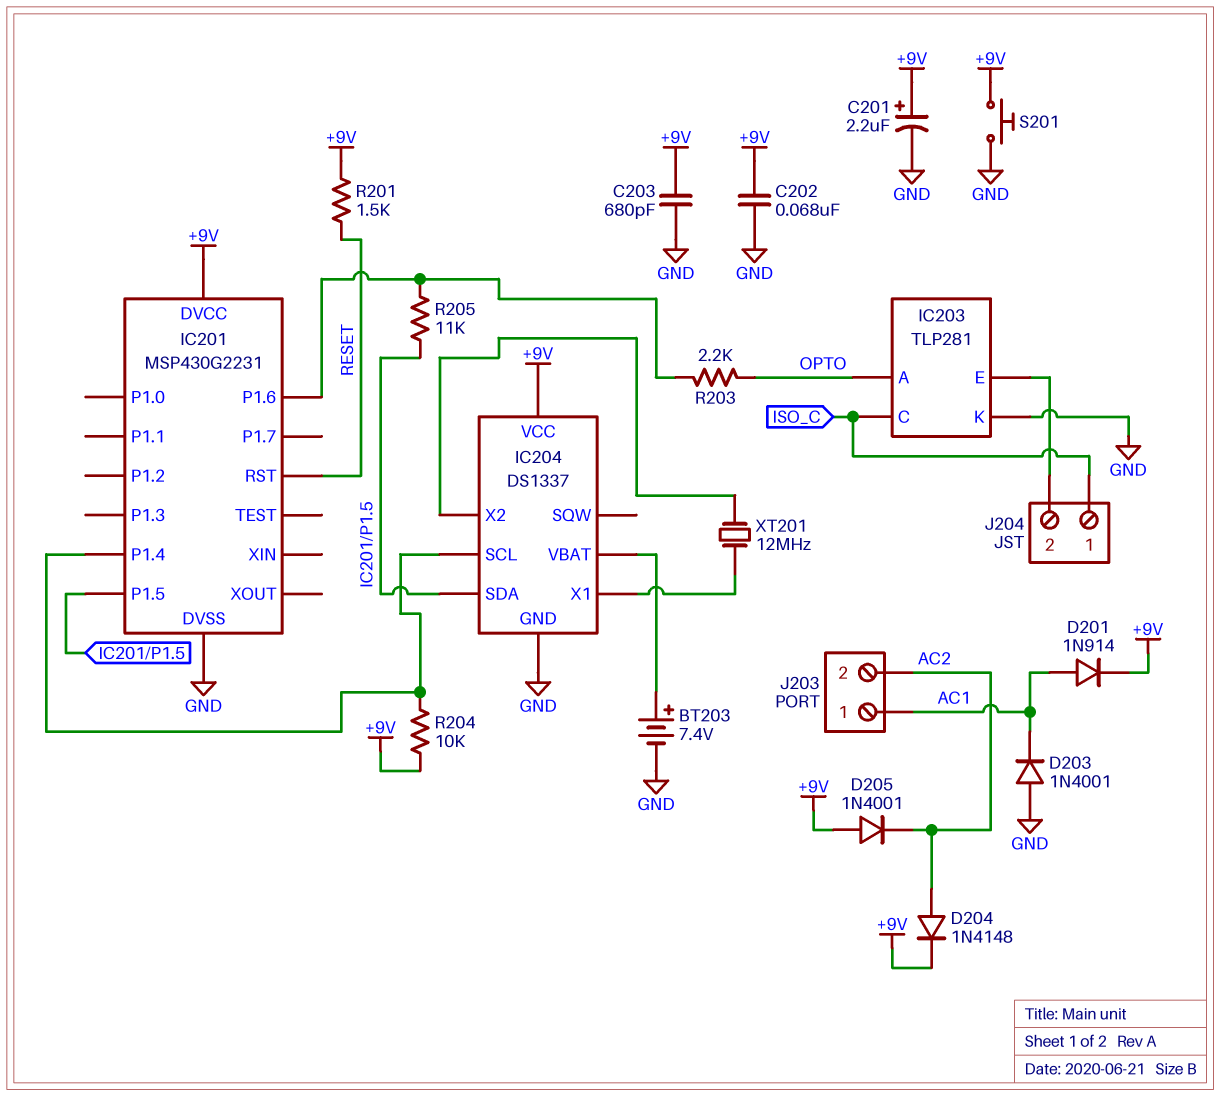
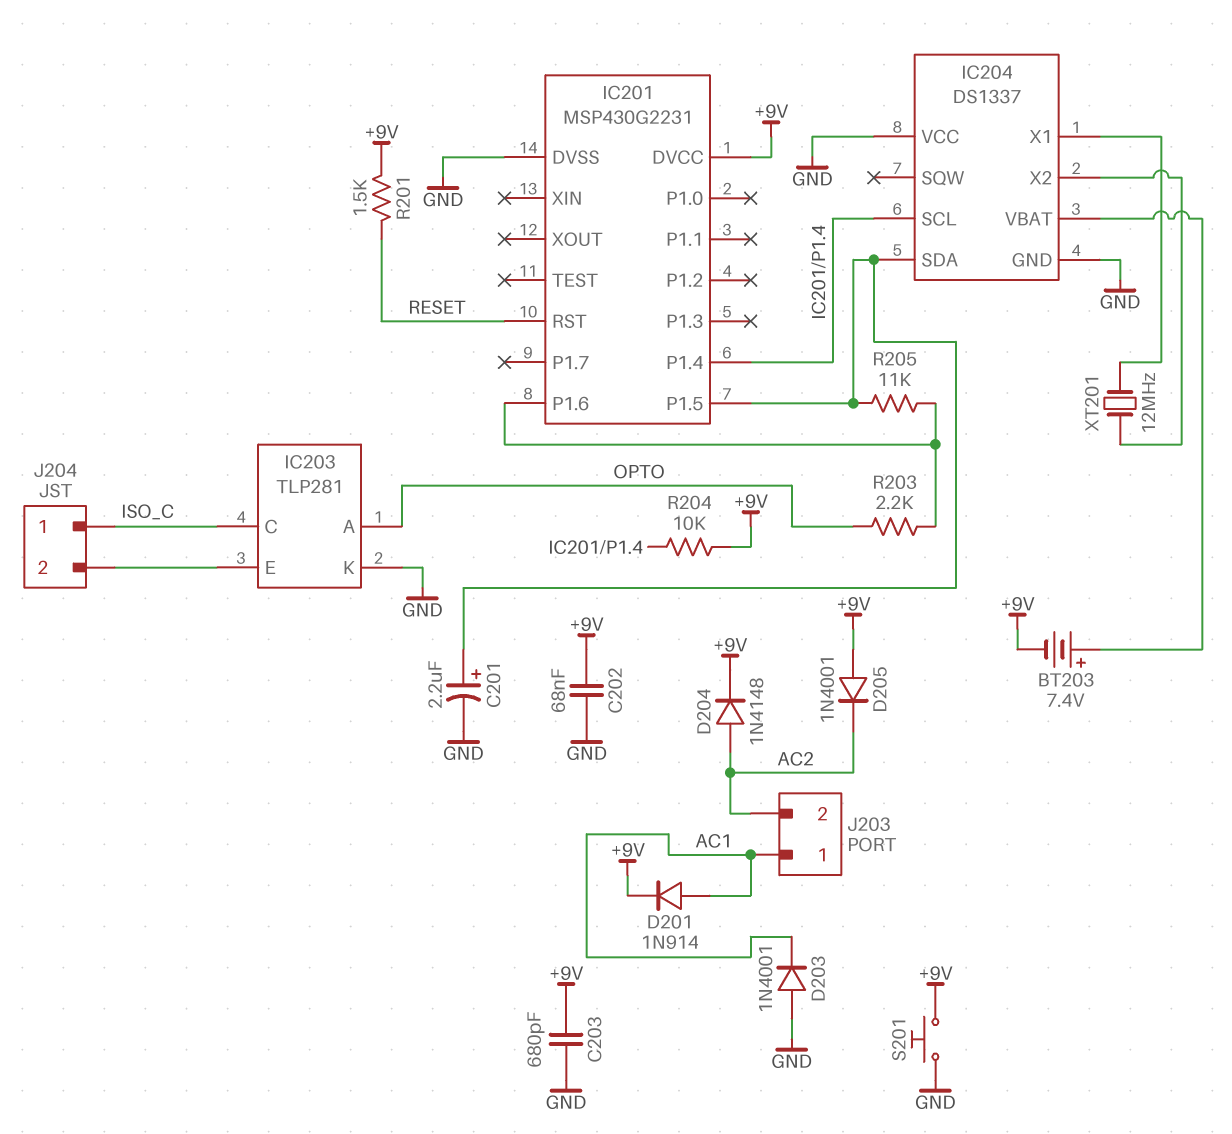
BT203: 7.4V (plus IC204/VBAT, minus GND) -> 7.4V (plus IC204/VBAT, minus +9V)
C201: 2.2uF (plus +9V, minus GND) -> 2.2uF (plus IC201/P1.5, minus GND)
IC204 pin VCC: +9V -> GND

